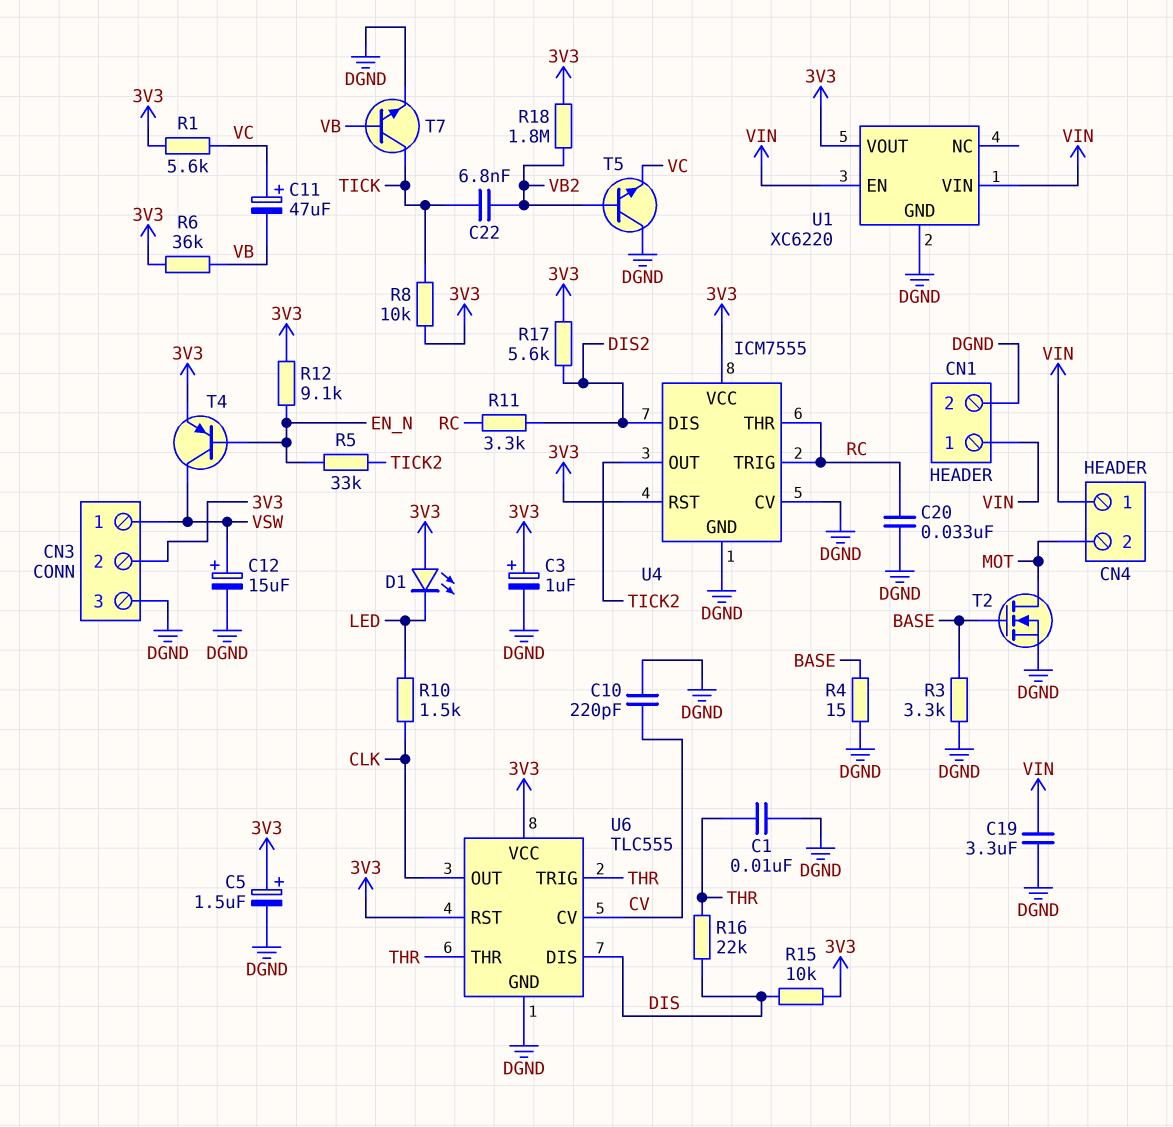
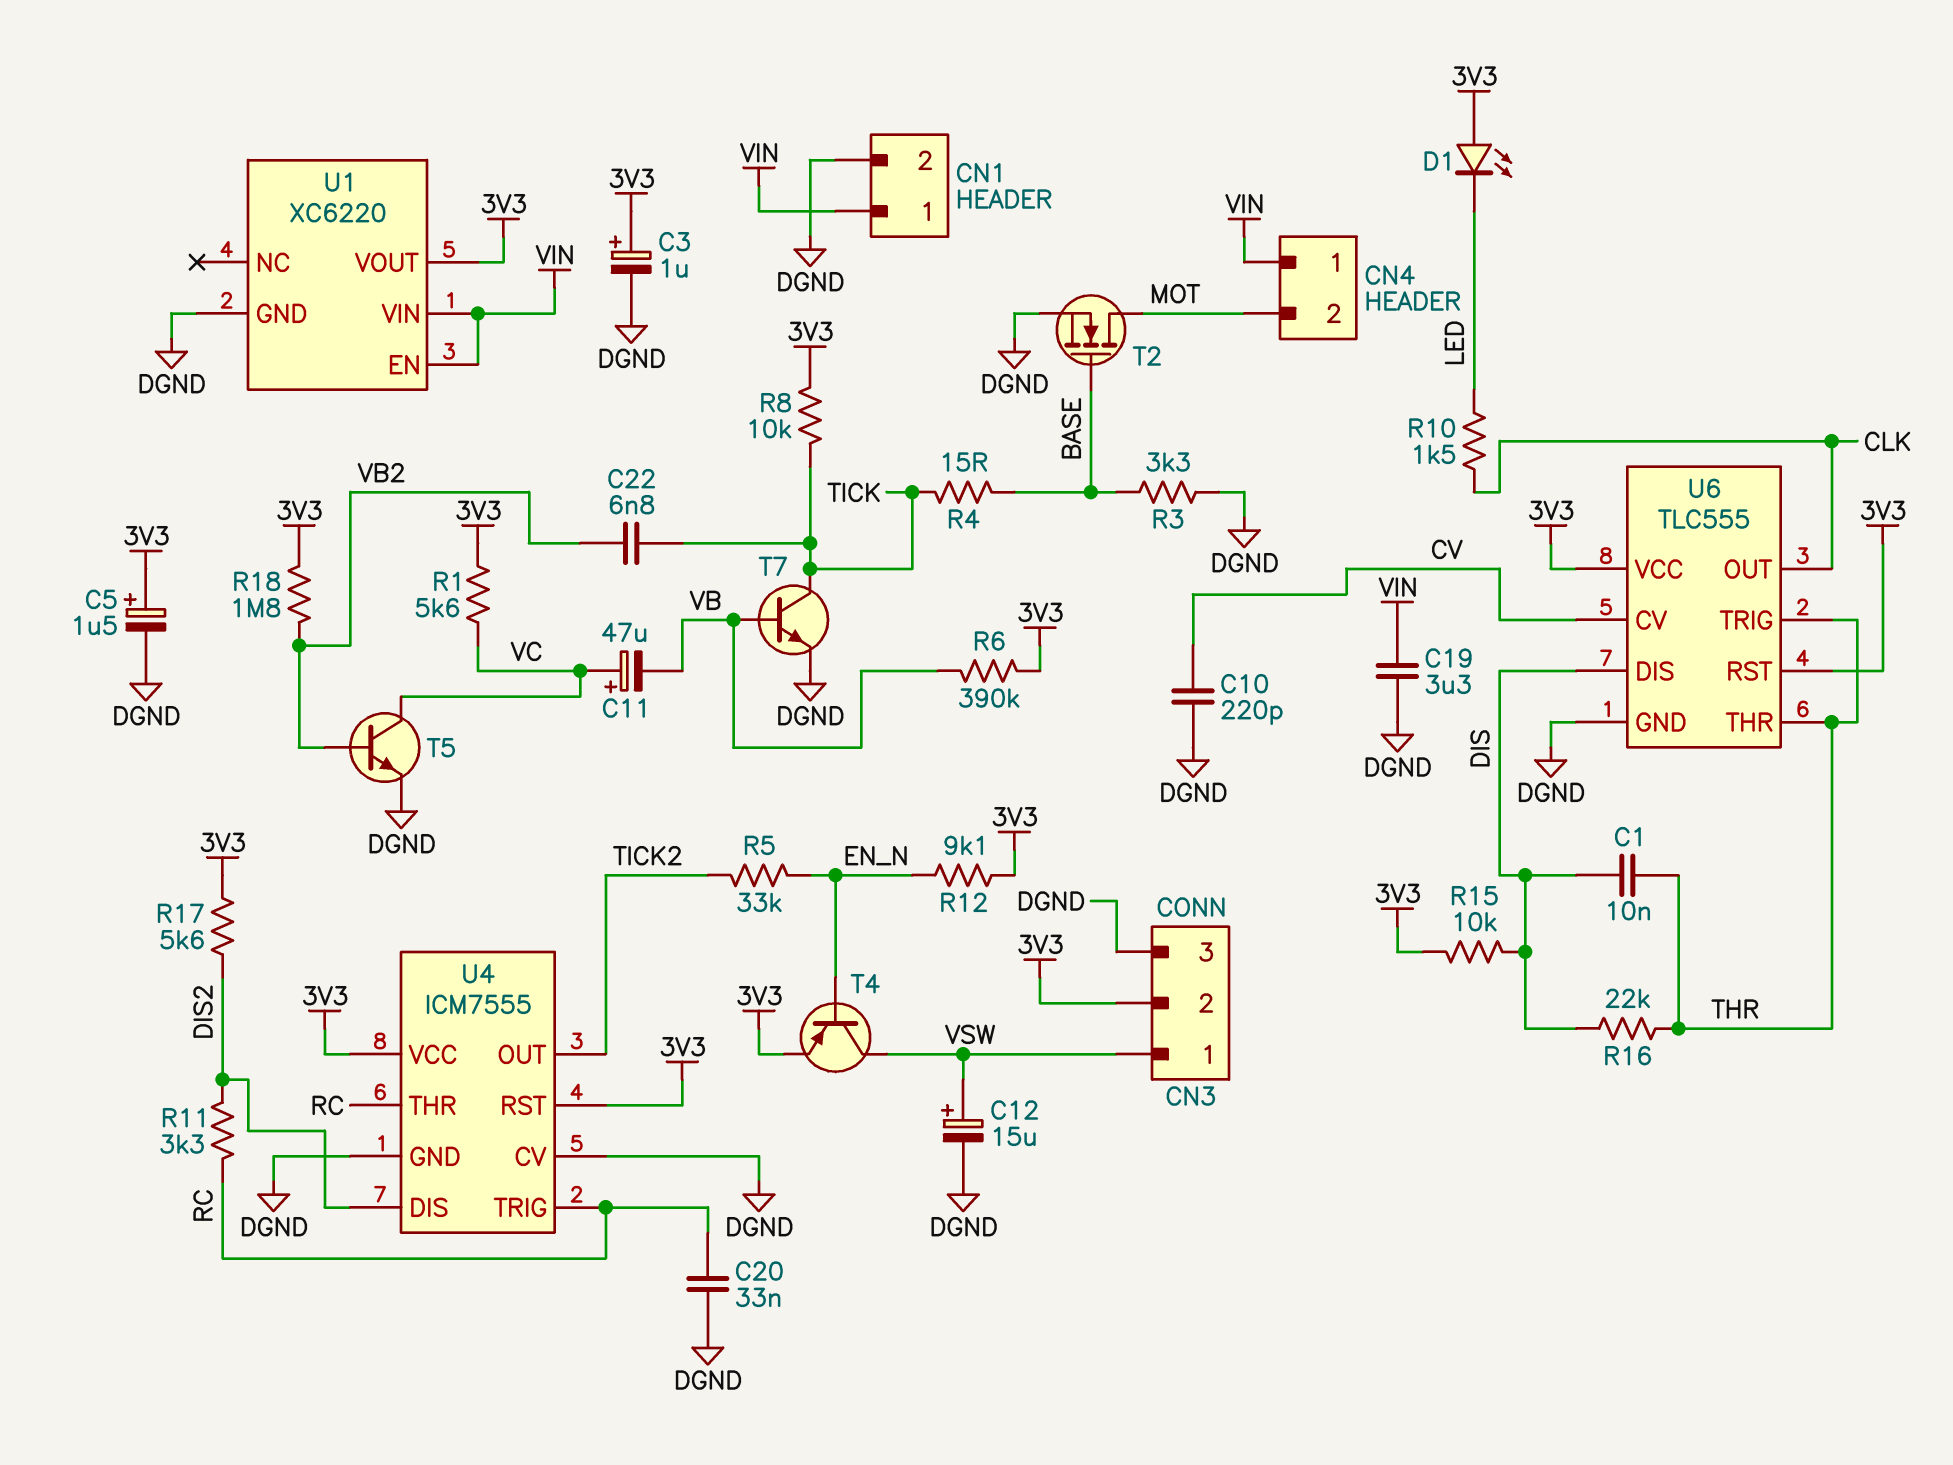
C1: 10nF (DGND, THR) -> 10nF (DIS, THR)
R4: 15 (BASE, DGND) -> 15 (BASE, TICK)
R6: 36k (3V3, VB) -> 390k (3V3, VB)
T5: NPN (B VB2, C DGND, E VC) -> NPN (B VB2, C VC, E DGND)

